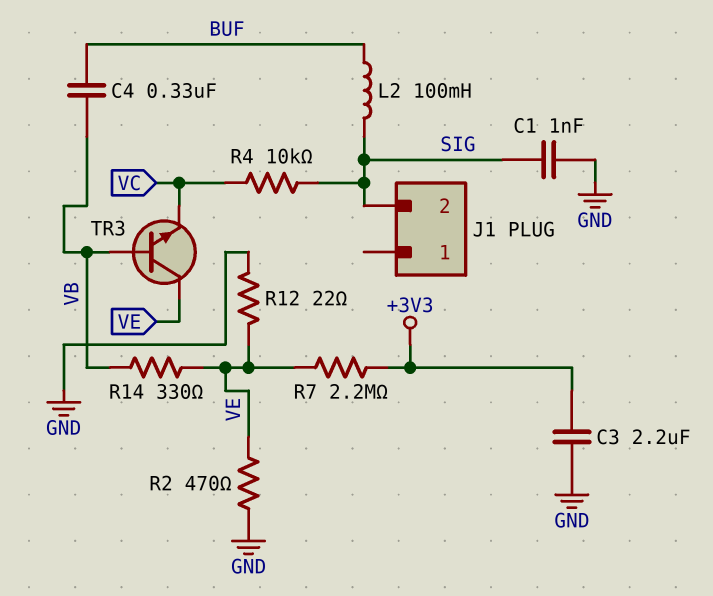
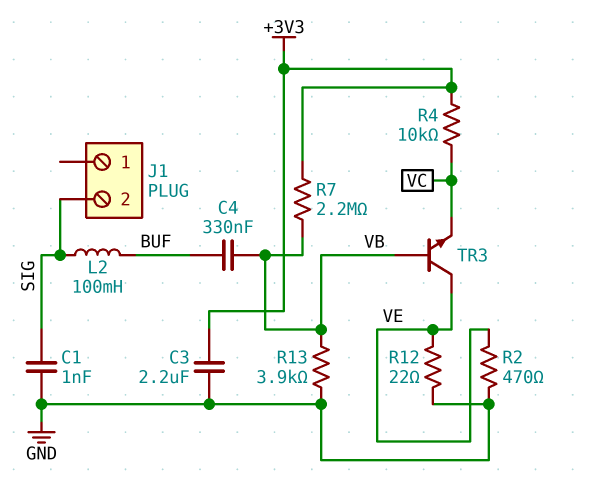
R4: 10k (SIG, VC) -> 10k (+3V3, VC)
R7: 2.2M (+3V3, VE) -> 2.2M (+3V3, VB)
R13: none -> 3.9k (GND, VB)
R14: 330 (VB, VE) -> none

